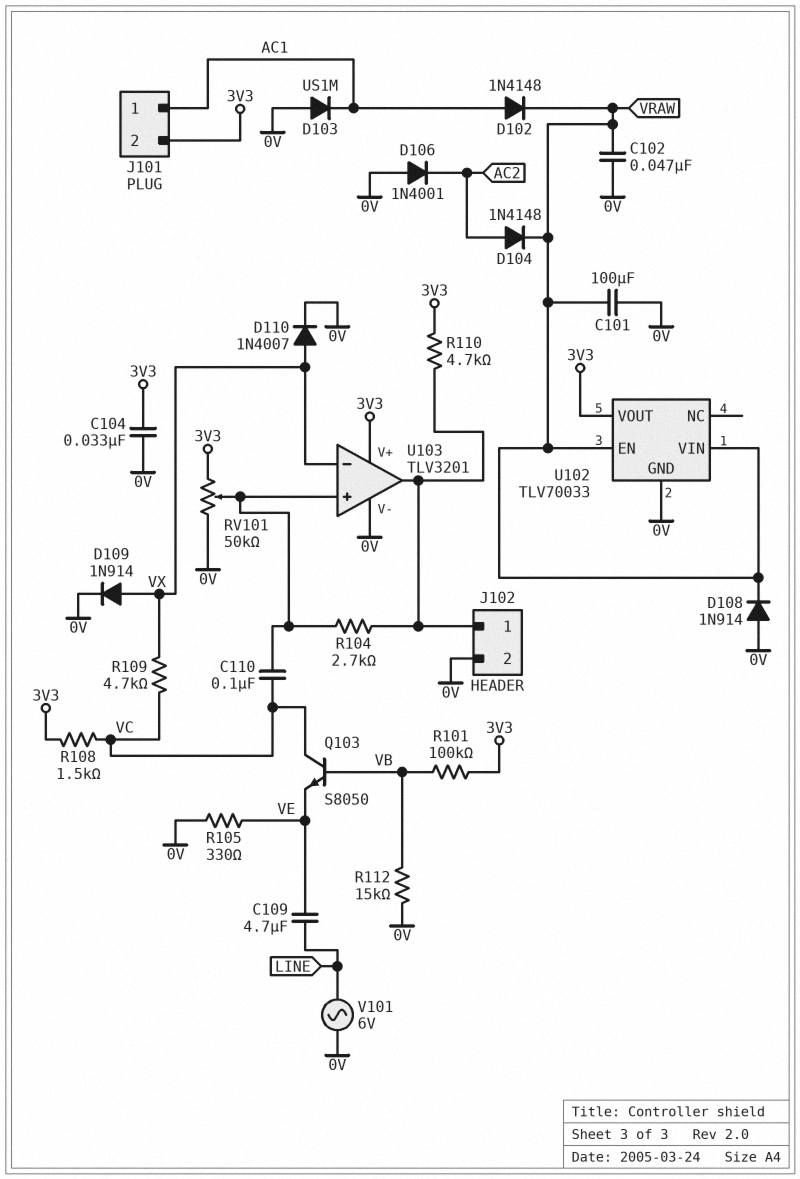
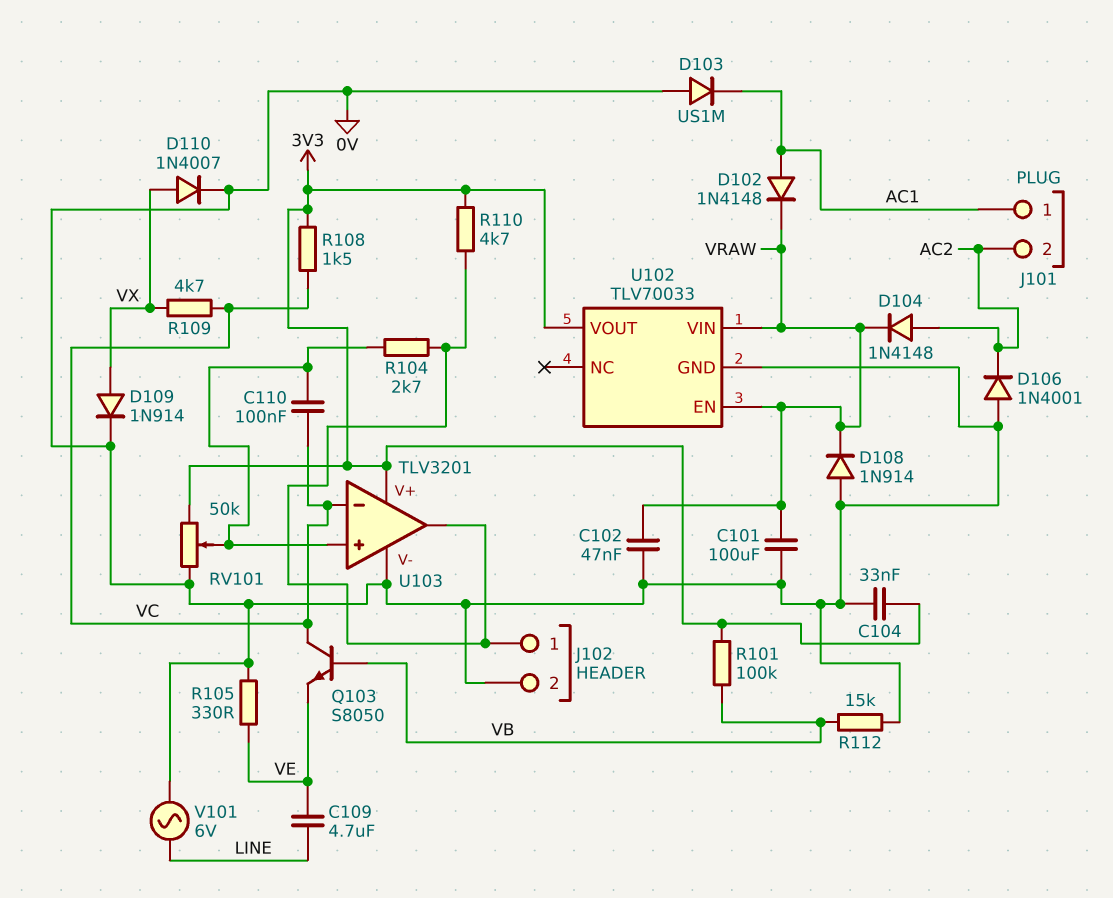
J101 pin 2: 3V3 -> AC2
U103 pin in-: VX -> VC

